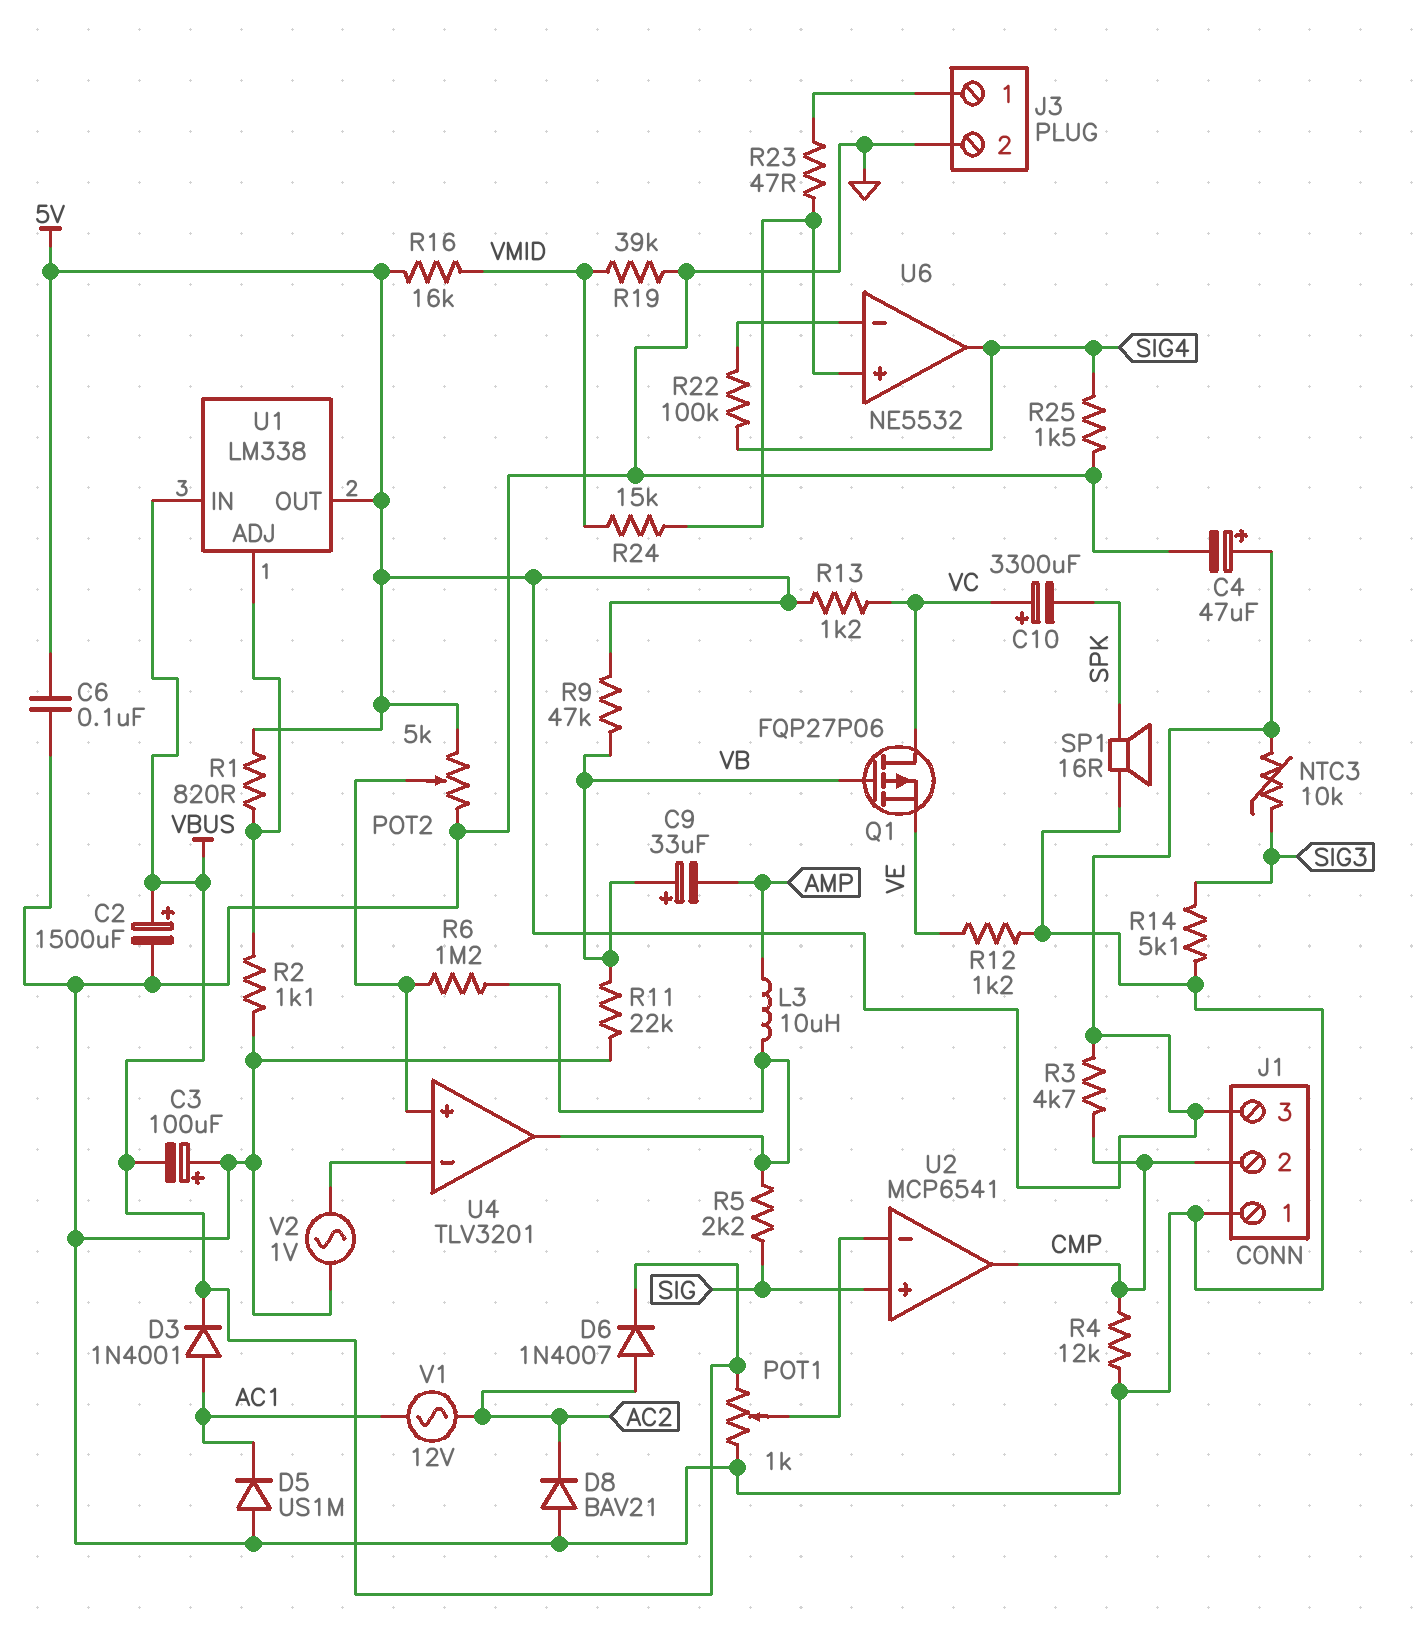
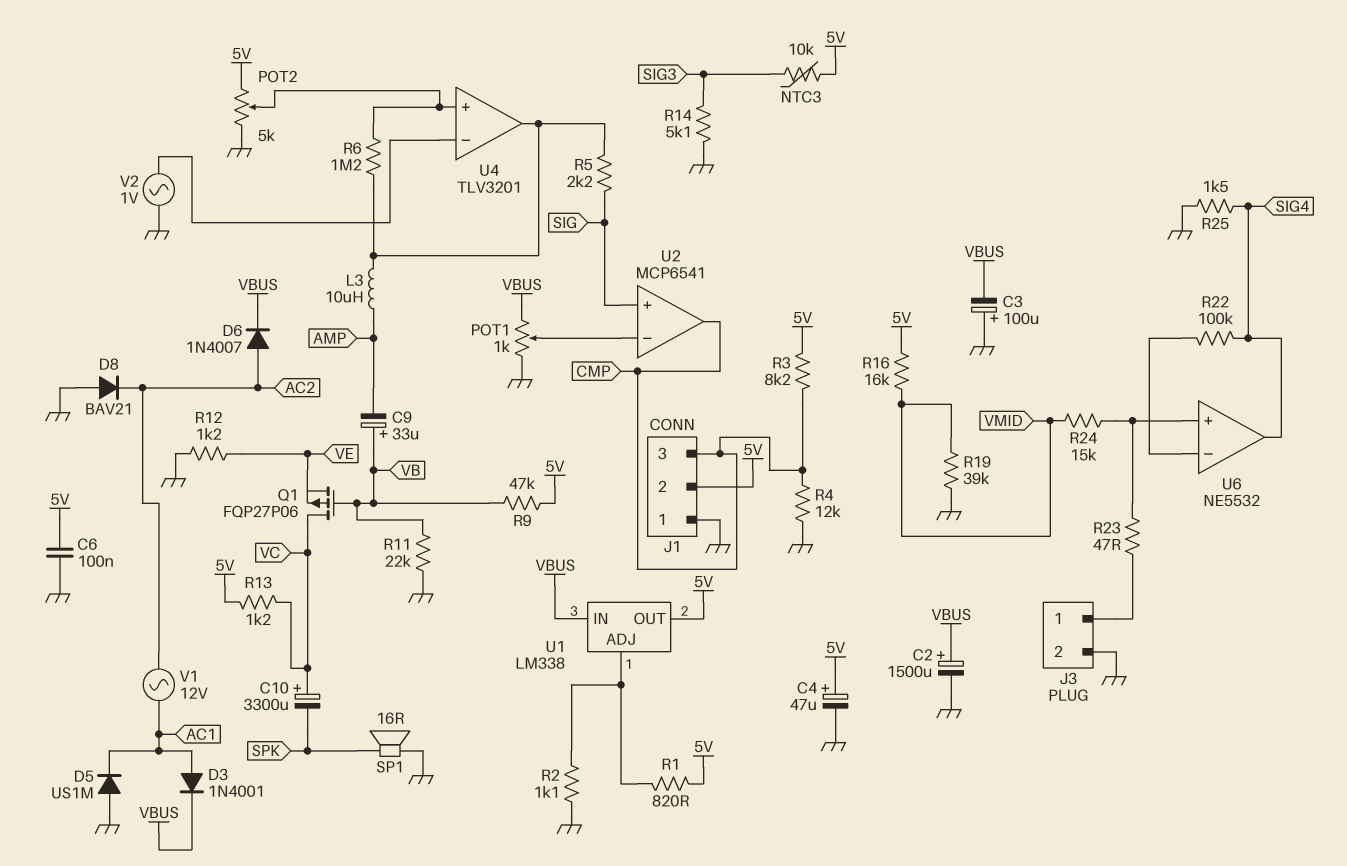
J1 pin 2: CMP -> 5V
J1 pin 3: 5V -> CMP
R3: 4.7k (5V, CMP) -> 8.2k (5V, CMP)

